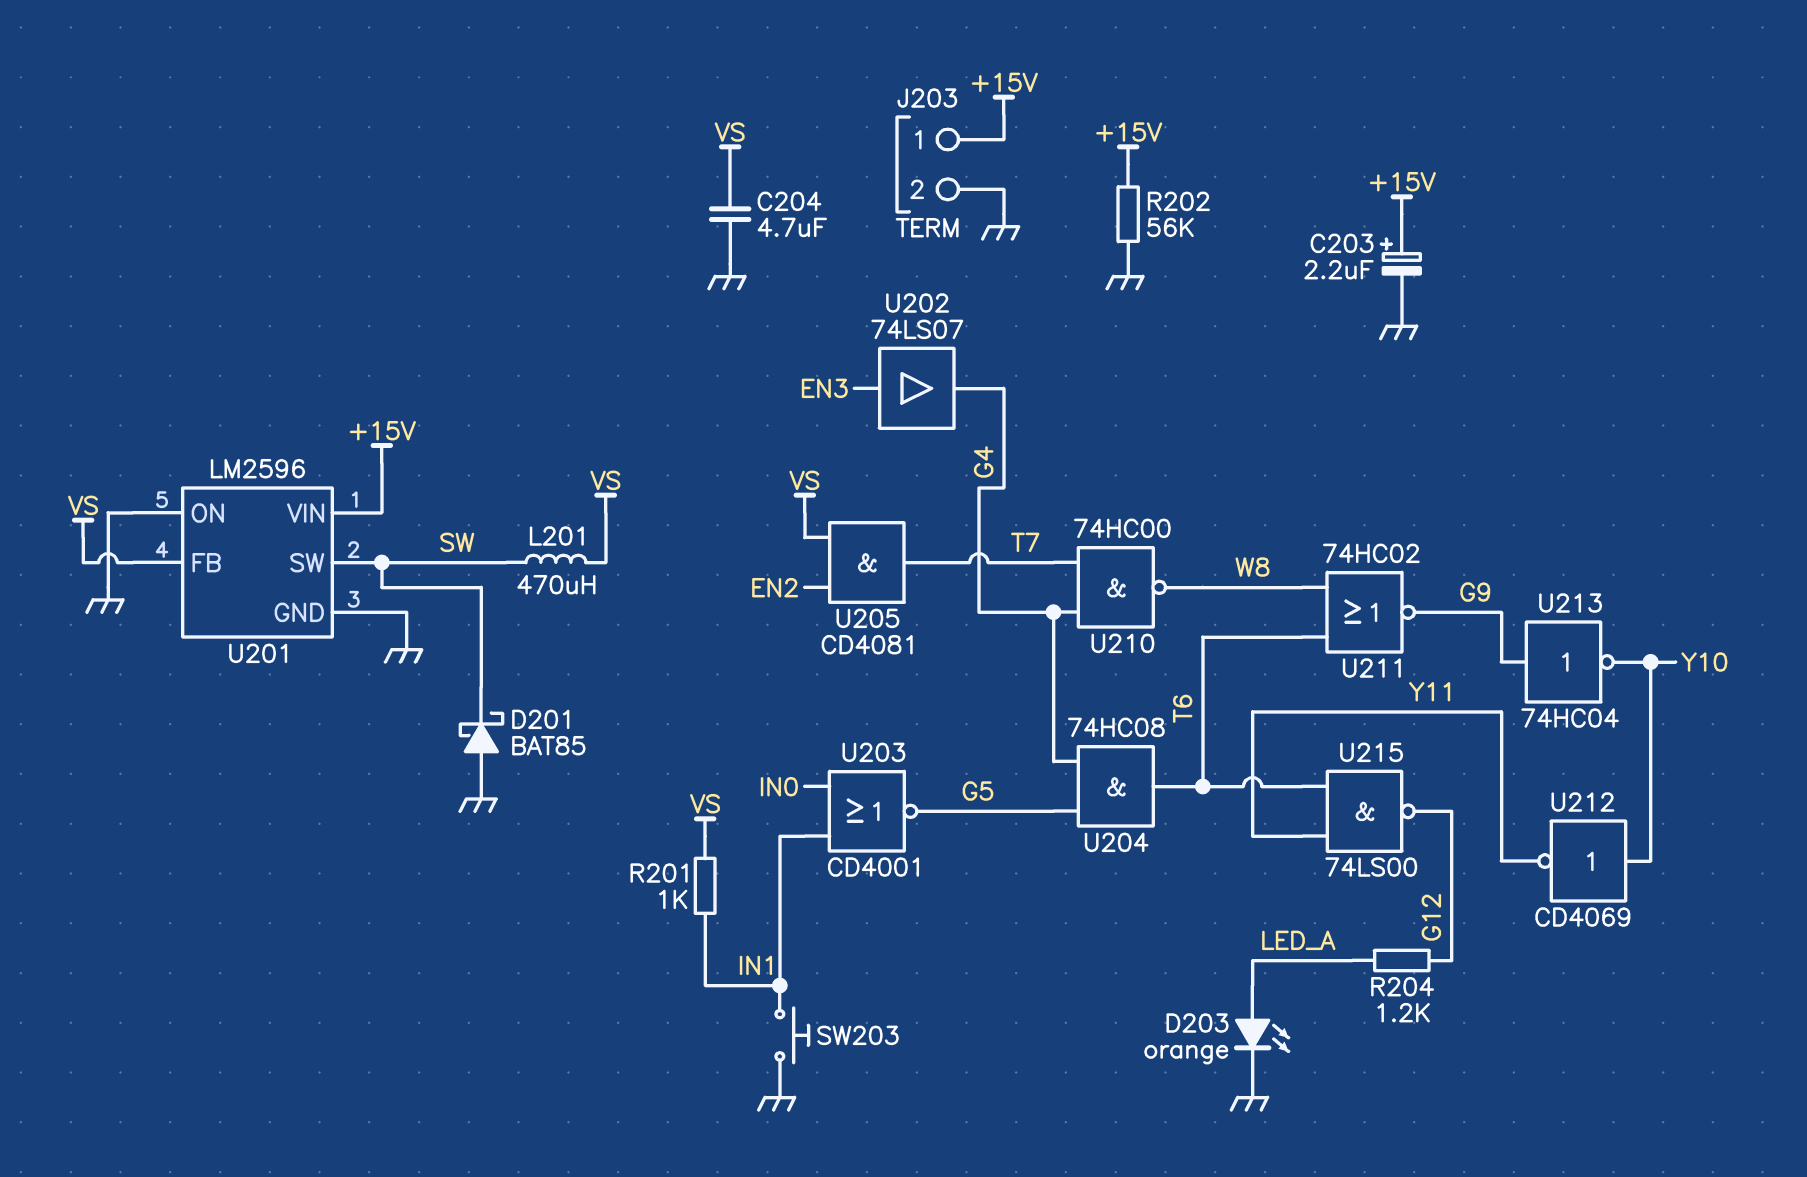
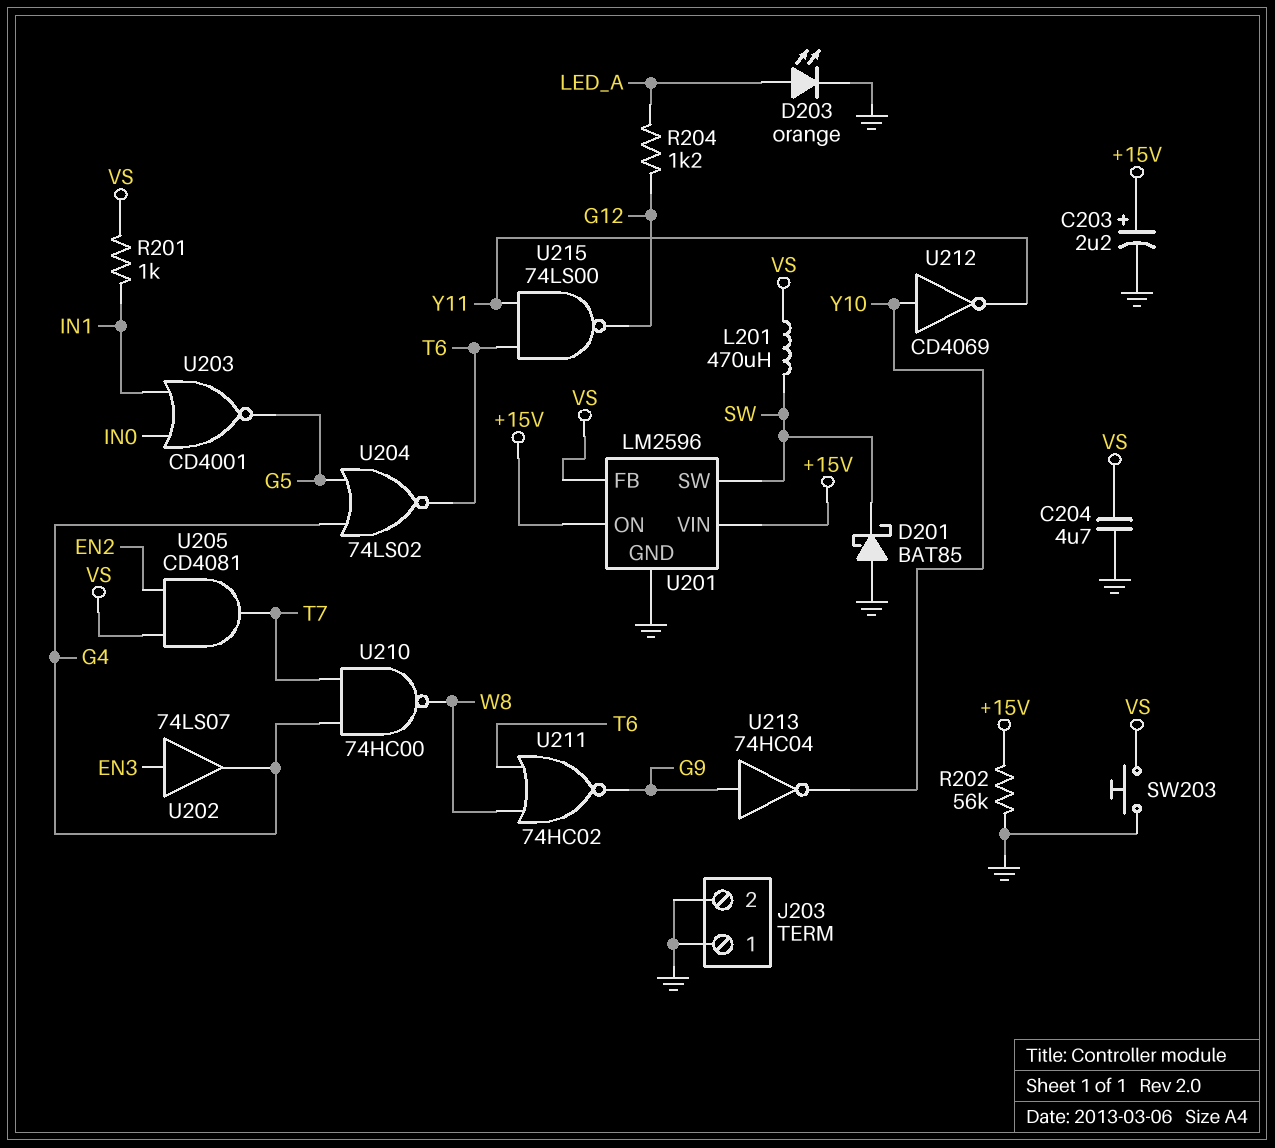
J203 pin 1: +15V -> GND
SW203: button (GND, IN1) -> button (GND, VS)
U201 pin ON: GND -> +15V
U204: AND 74HC08 (in G4, in G5, out T6) -> NOR 74LS02 (in G4, in G5, out T6)

